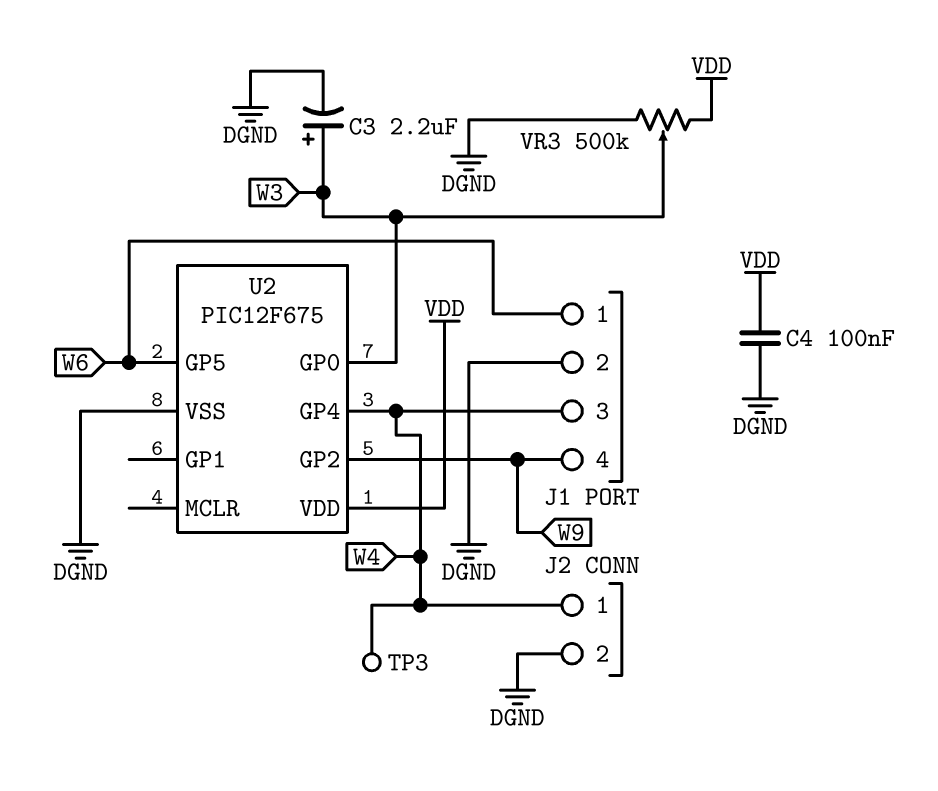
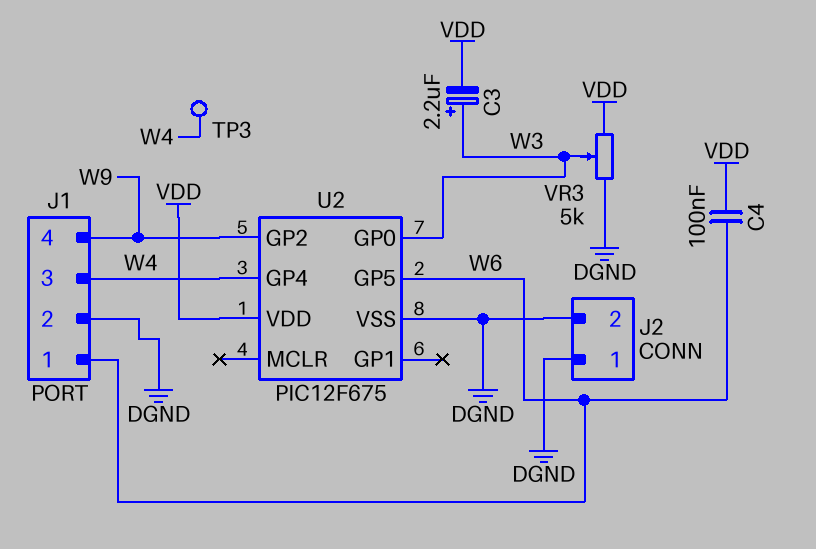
C3: 2.2uF (plus W3, minus DGND) -> 2.2uF (plus W3, minus VDD)
C4: 100nF (DGND, VDD) -> 100nF (VDD, W6)
J2 pin 1: W4 -> DGND
VR3: 500k (DGND, VDD, wiper W3) -> 5k (DGND, VDD, wiper W3)

